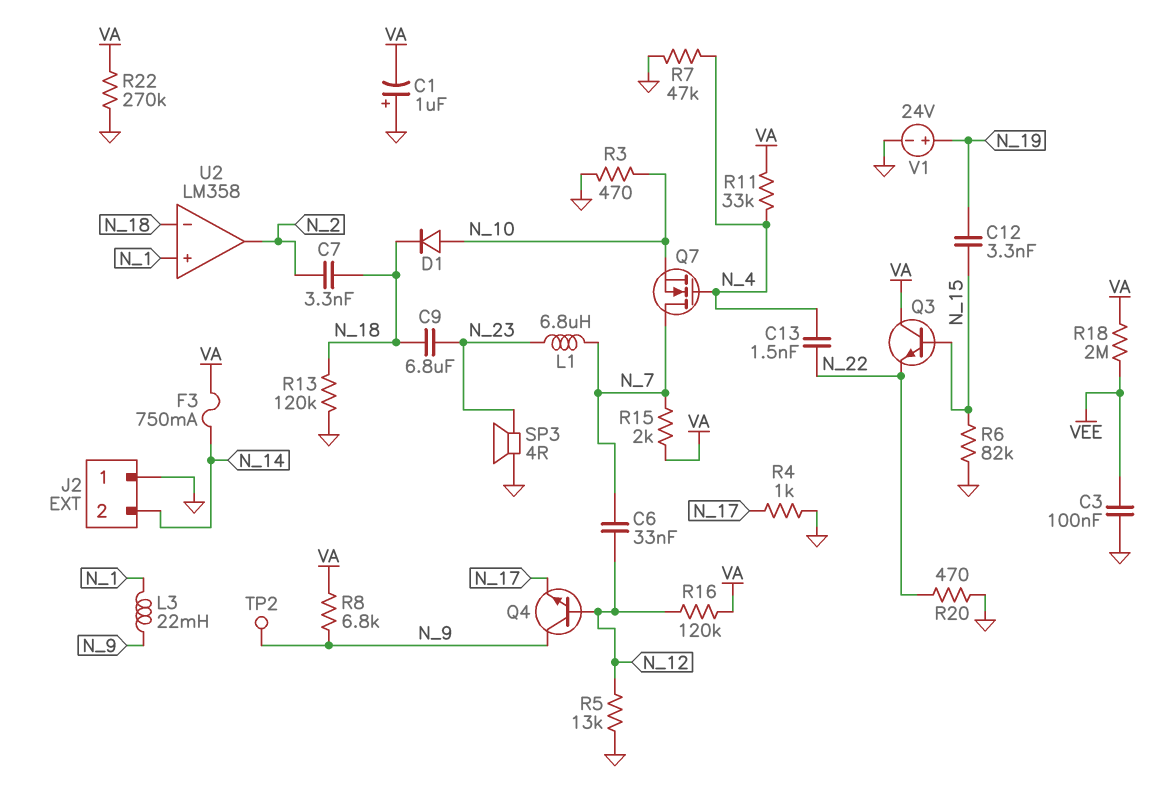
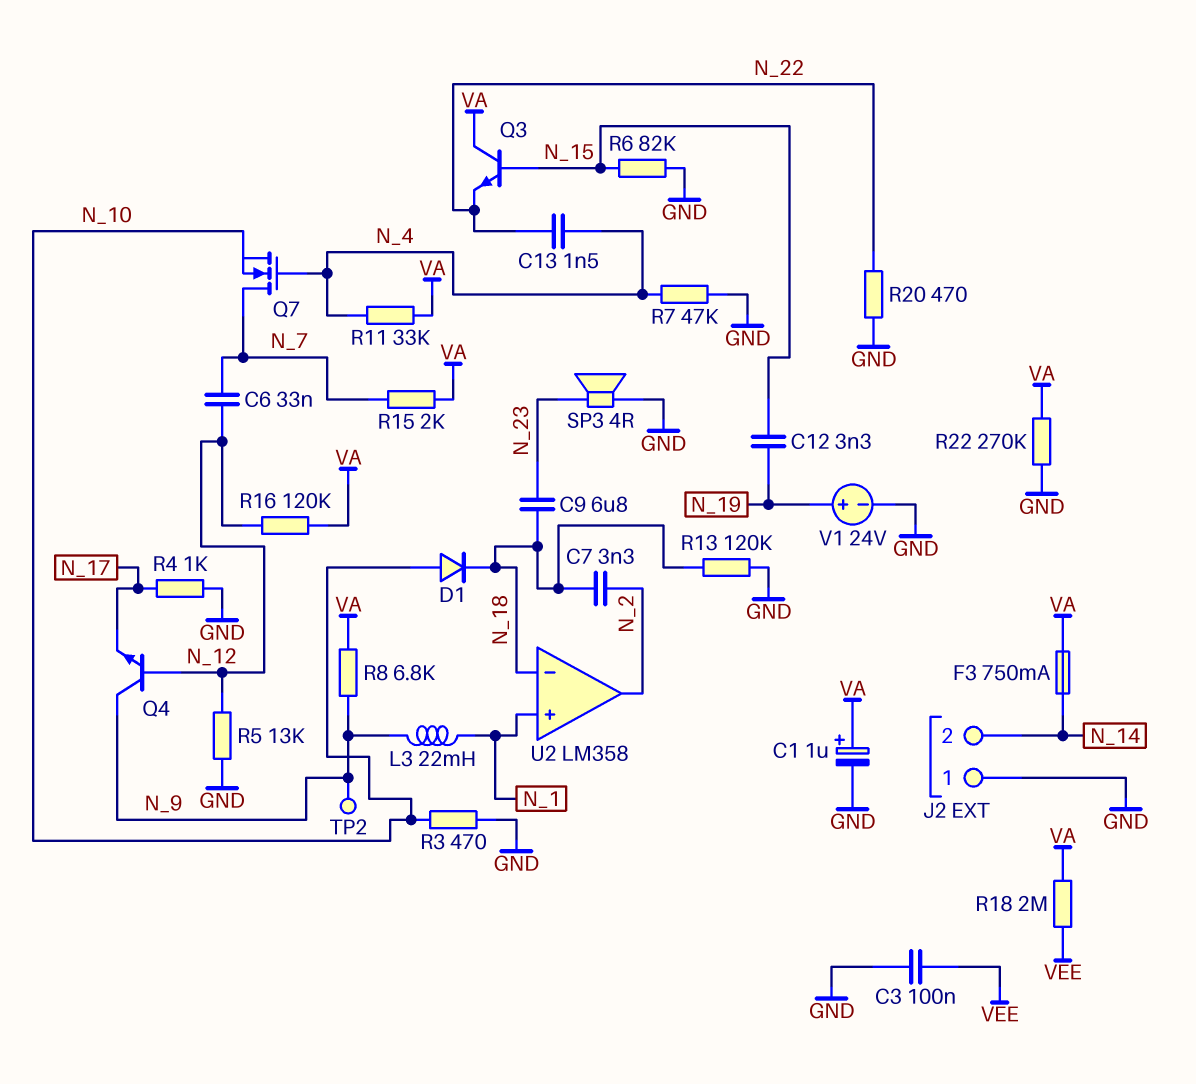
C1: 1uF (plus GND, minus VA) -> 1uF (plus VA, minus GND)
L1: 6.8uH (N_7, N_23) -> none

